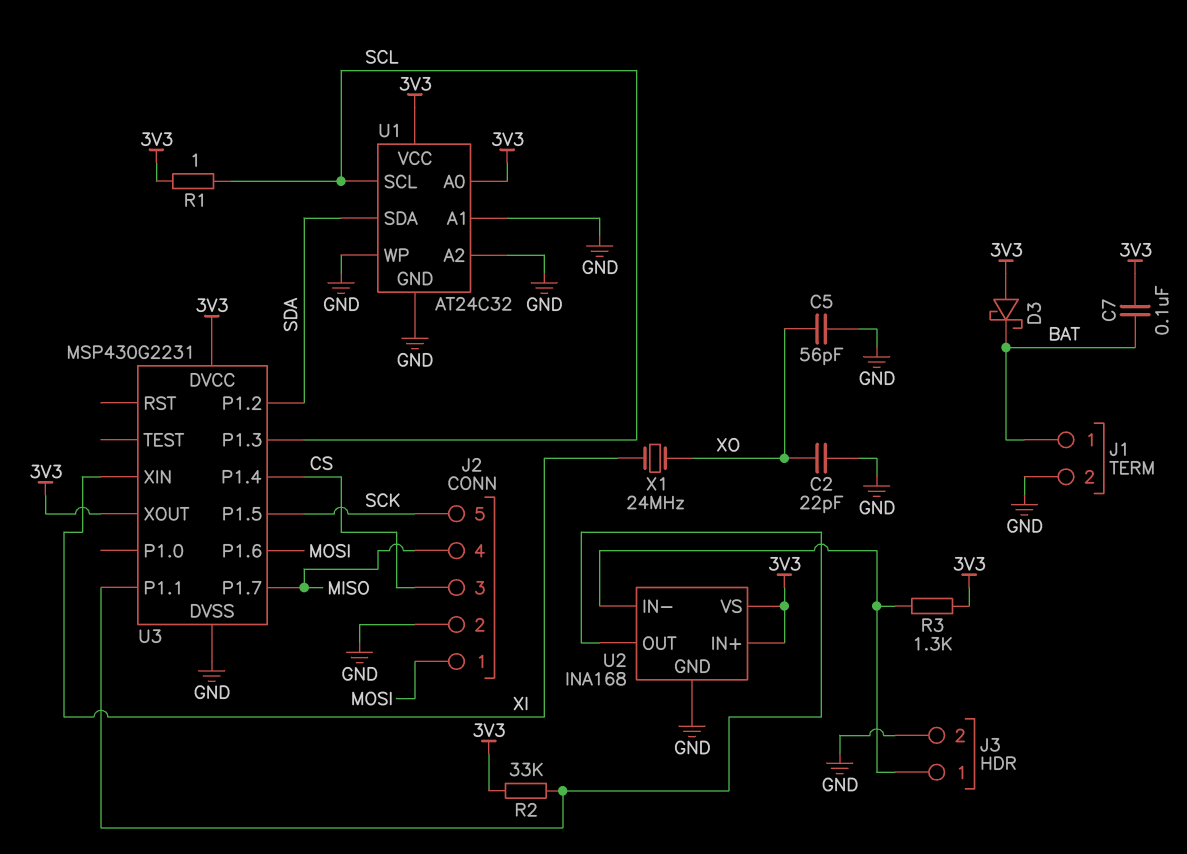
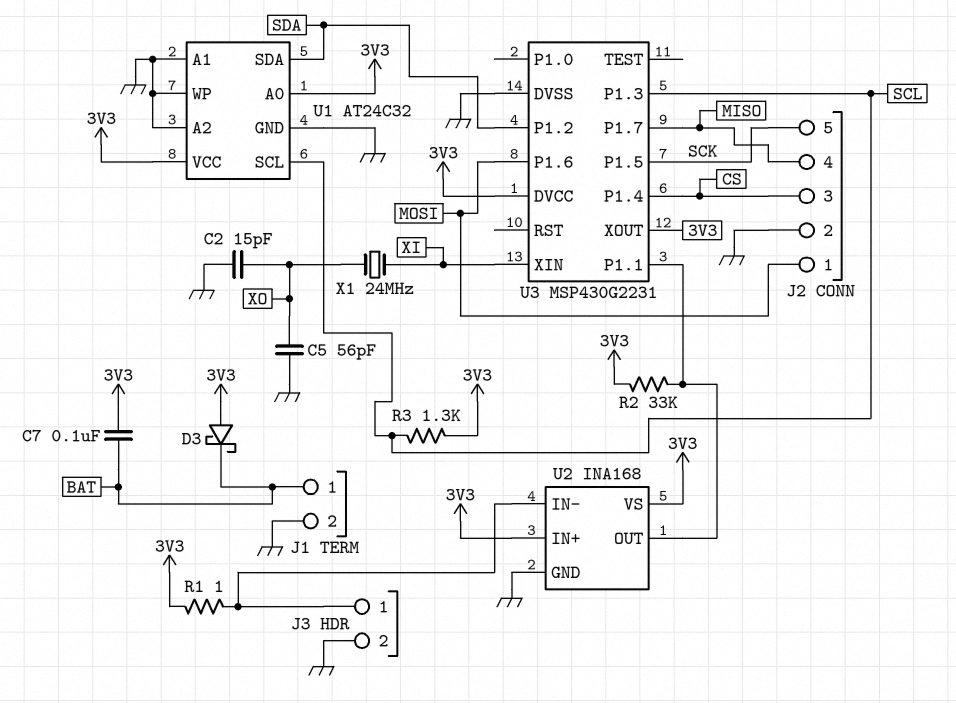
C2: 22pF (GND, XO) -> 15pF (GND, XO)
R1: 1 (3V3, SCL) -> 1 (3V3, J3/1)
R3: 1.3k (3V3, J3/1) -> 1.3k (3V3, SCL)

